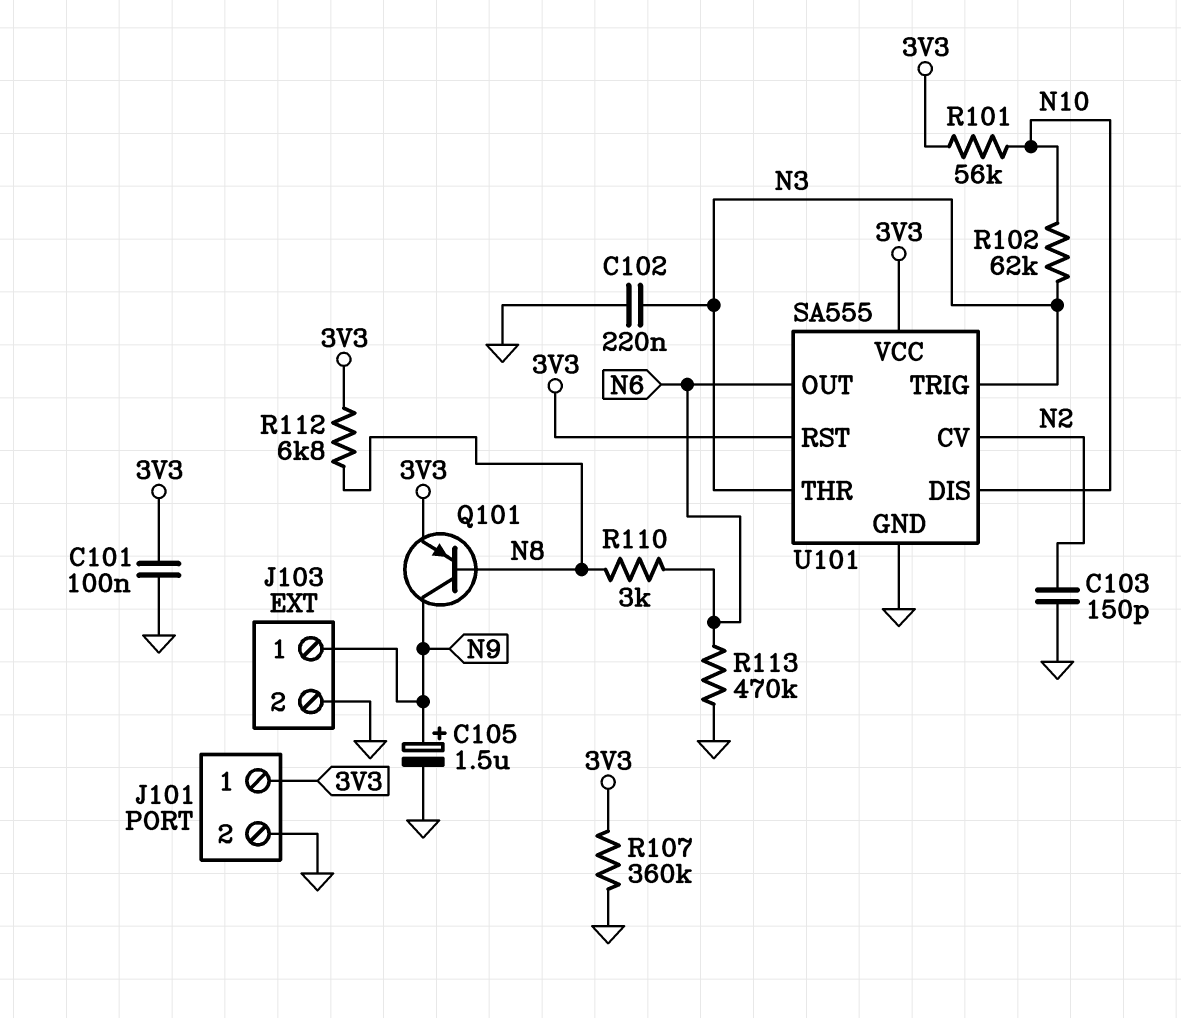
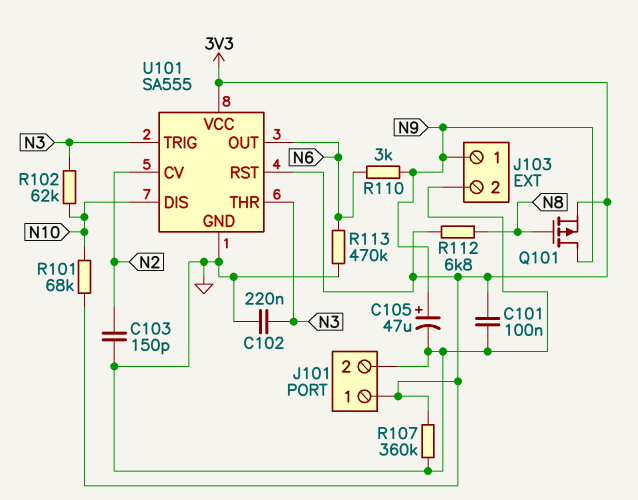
C105: 1.5uF (plus N9, minus GND) -> 47uF (plus N9, minus GND)
Q101: PNP (B N8, C N9, E 3V3) -> PMOS (G N8, D N9, S 3V3)
R101: 56k (3V3, N10) -> 68k (3V3, N10)
R110: 3k (N6, N8) -> 3k (N6, N9)

